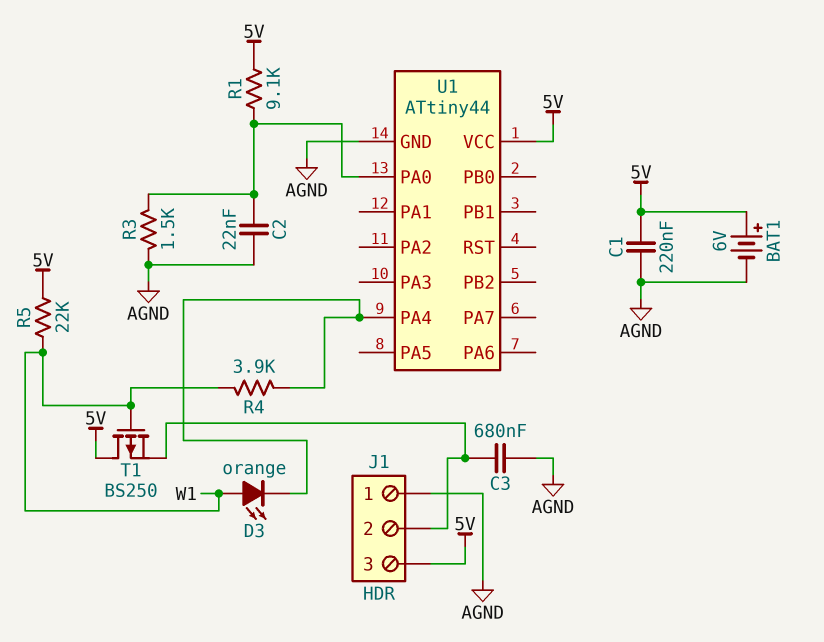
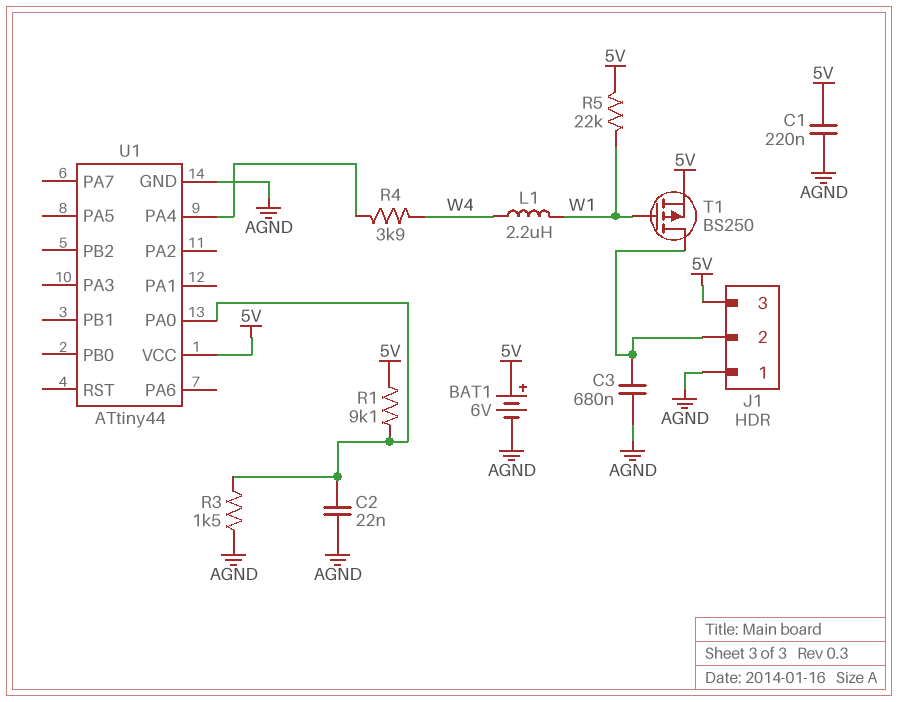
D3: LED orange (A W1, K U1/PA4) -> none
L1: none -> 2.2uH (W1, W4)
R4: 3.9k (U1/PA4, W1) -> 3.9k (U1/PA4, W4)
T1: PMOS BS250 (G W1, D 5V, S J1/2) -> PMOS BS250 (G W1, D J1/2, S 5V)

